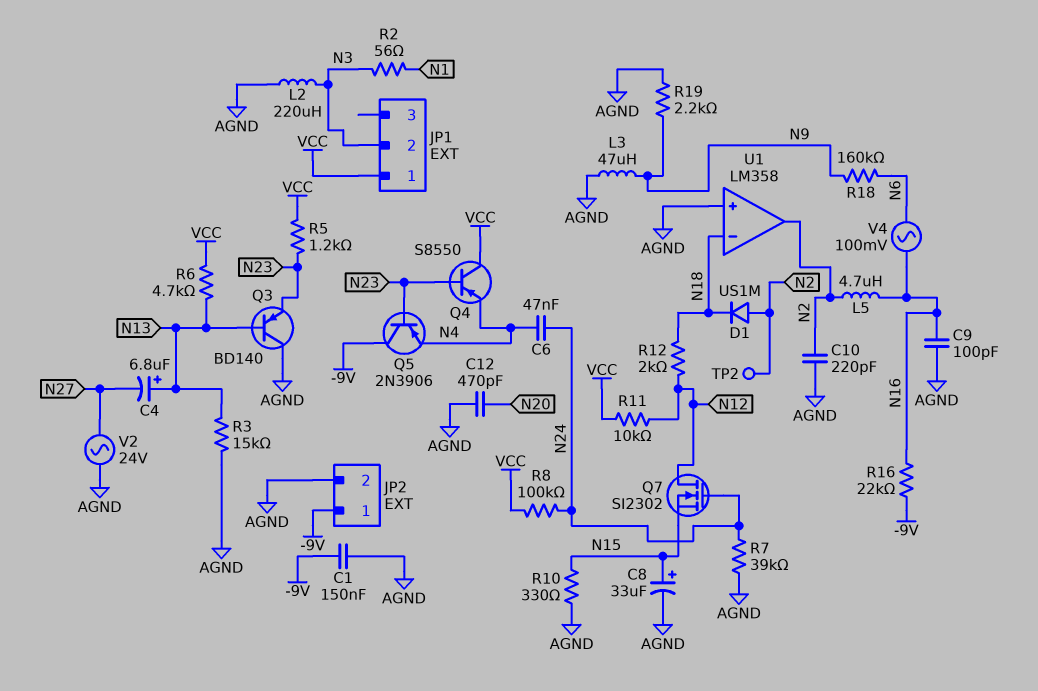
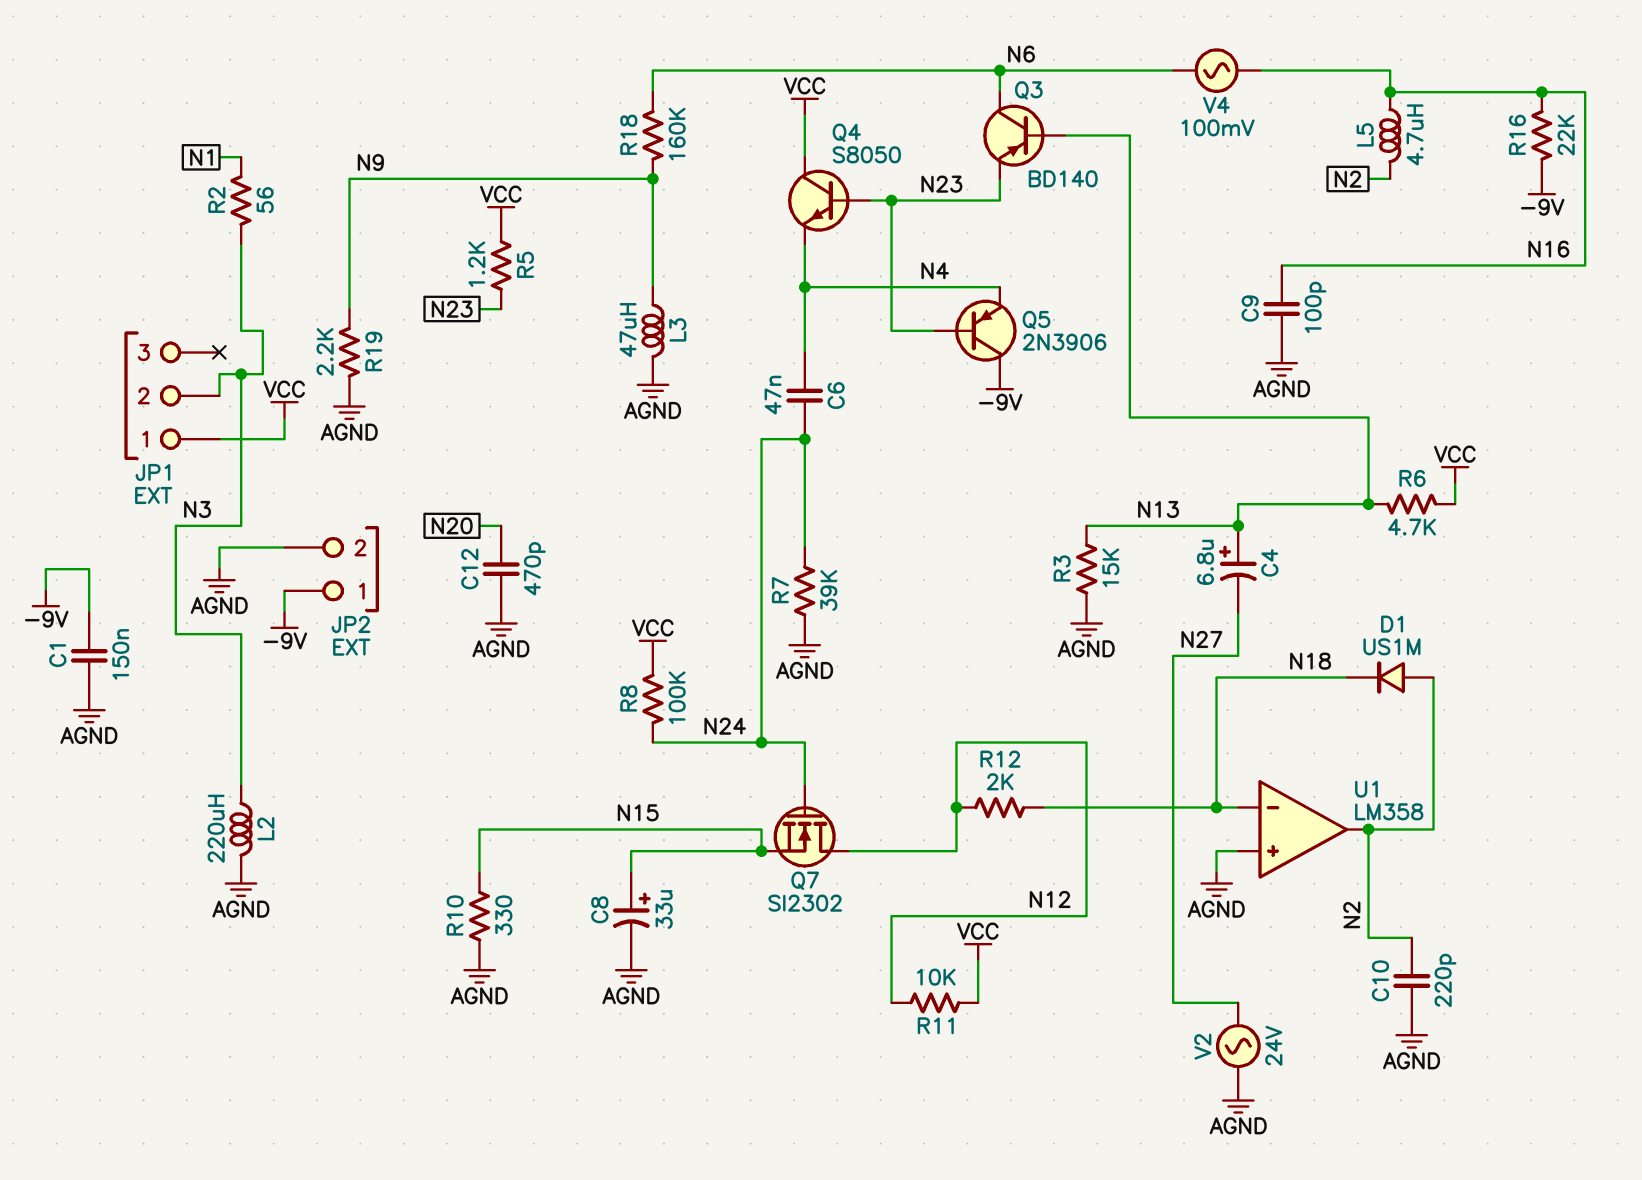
Q3: PNP BD140 (B N13, C AGND, E N23) -> PNP BD140 (B N13, C N6, E N23)
Q4: PNP S8550 (B N23, C VCC, E N4) -> NPN S8050 (B N23, C VCC, E N4)
TP2: test point (N2) -> none

